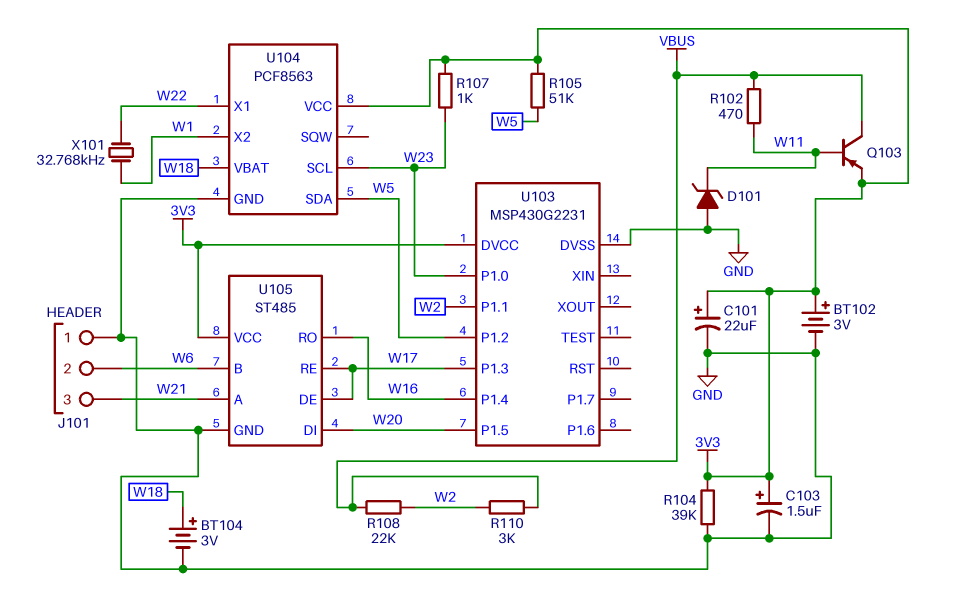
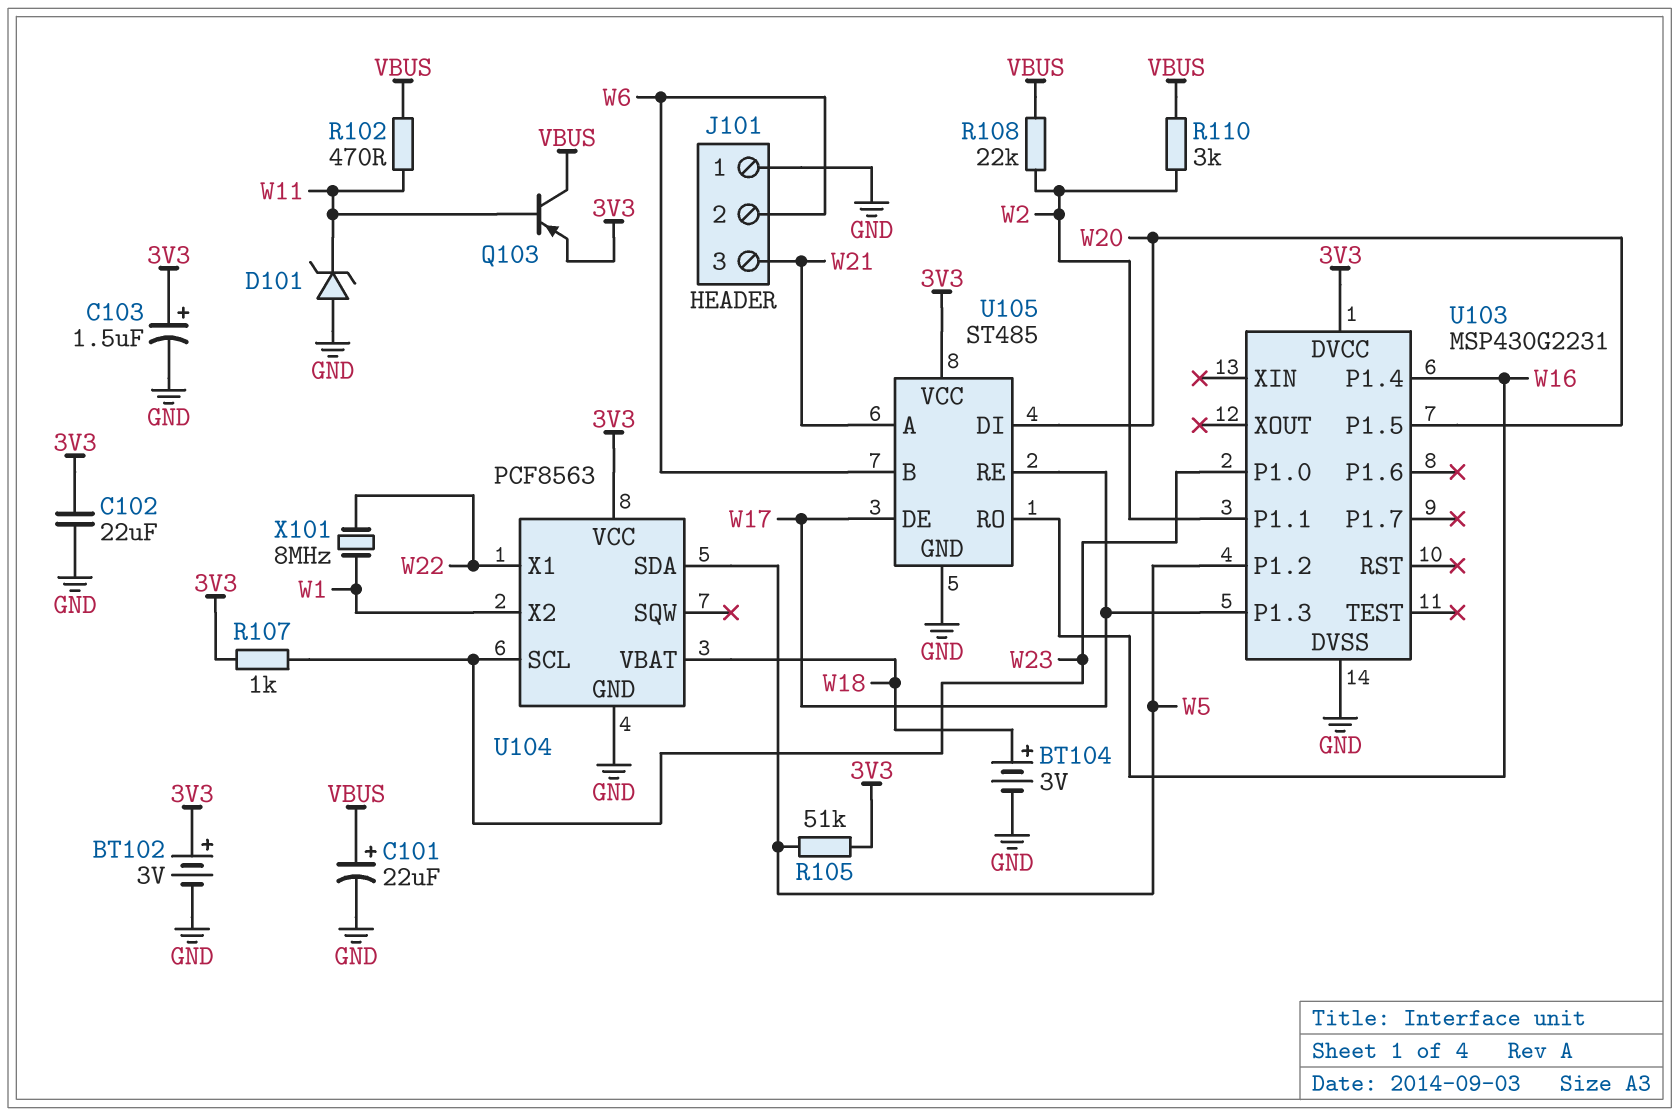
C101: 22uF (plus 3V3, minus GND) -> 22uF (plus VBUS, minus GND)
C102: none -> 22uF (3V3, GND)
R104: 39k (3V3, GND) -> none
X101: 32.768kHz (W1, W22) -> 8MHz (W1, W22)

